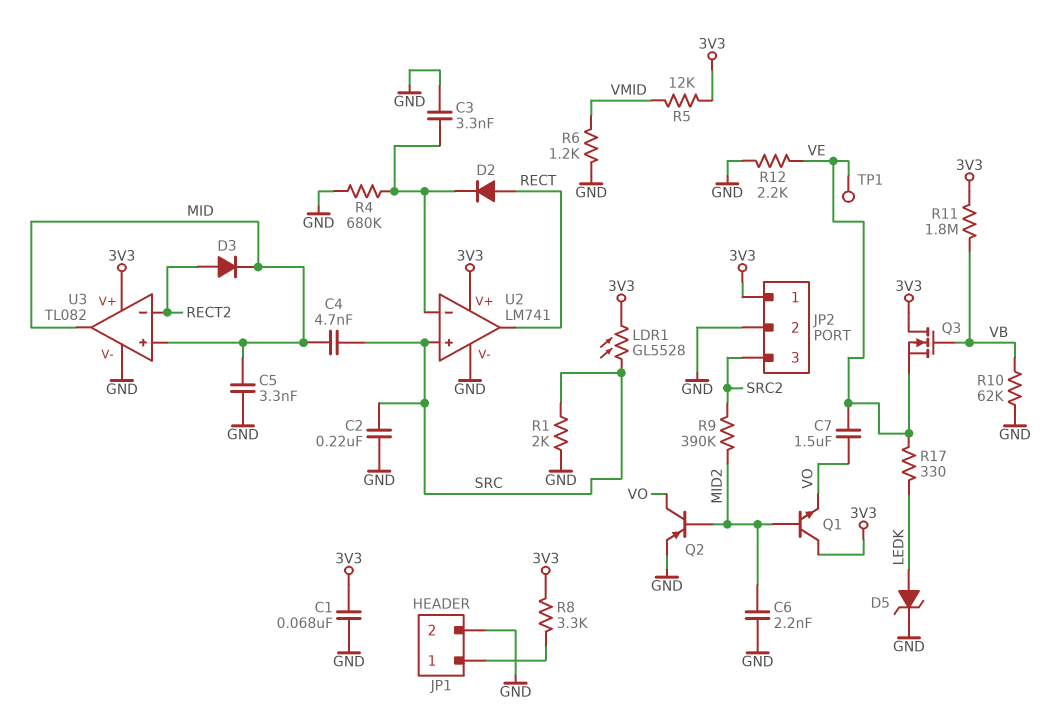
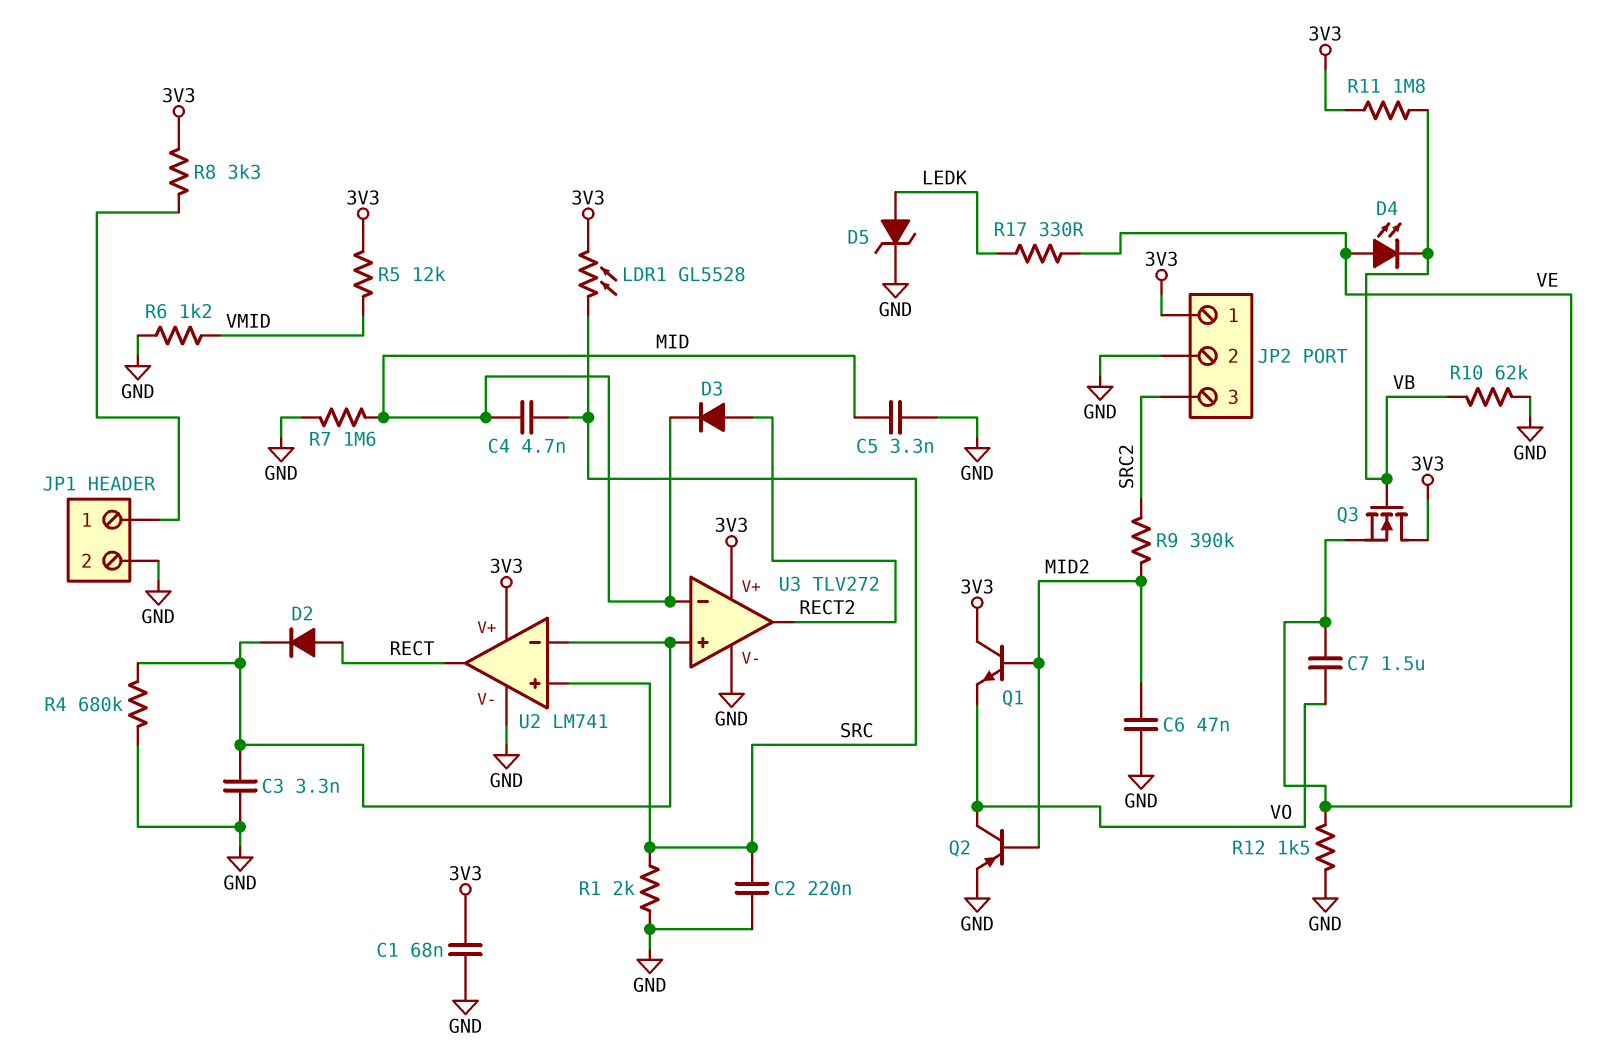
C6: 2.2nF (GND, MID2) -> 47nF (GND, MID2)
D4: none -> LED (A VE, K VB)
R7: none -> 1.6M (GND, MID)
R12: 2.2k (GND, VE) -> 1.5k (GND, VE)
TP1: test point (VE) -> none
U3: TL082 -> TLV272
U3 pin in+: MID -> U2/in-
U3 pin in-: RECT2 -> MID
U3 pin out: MID -> RECT2

